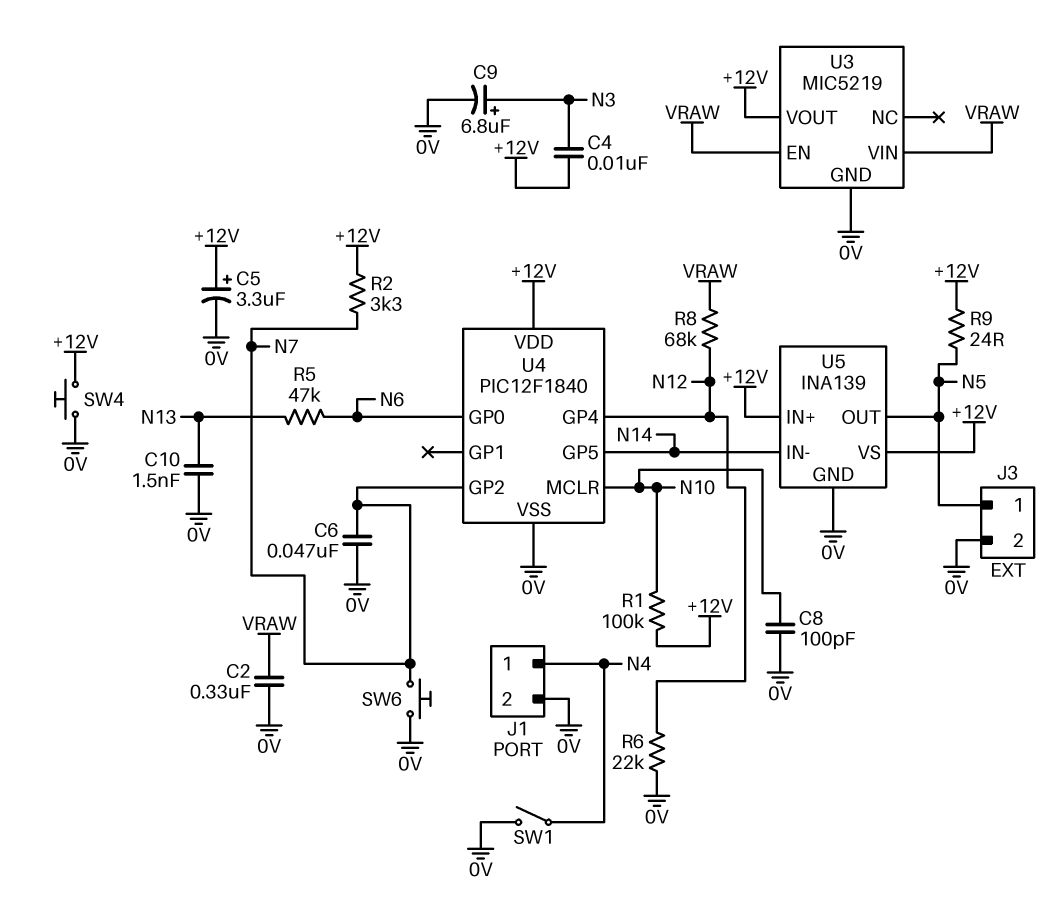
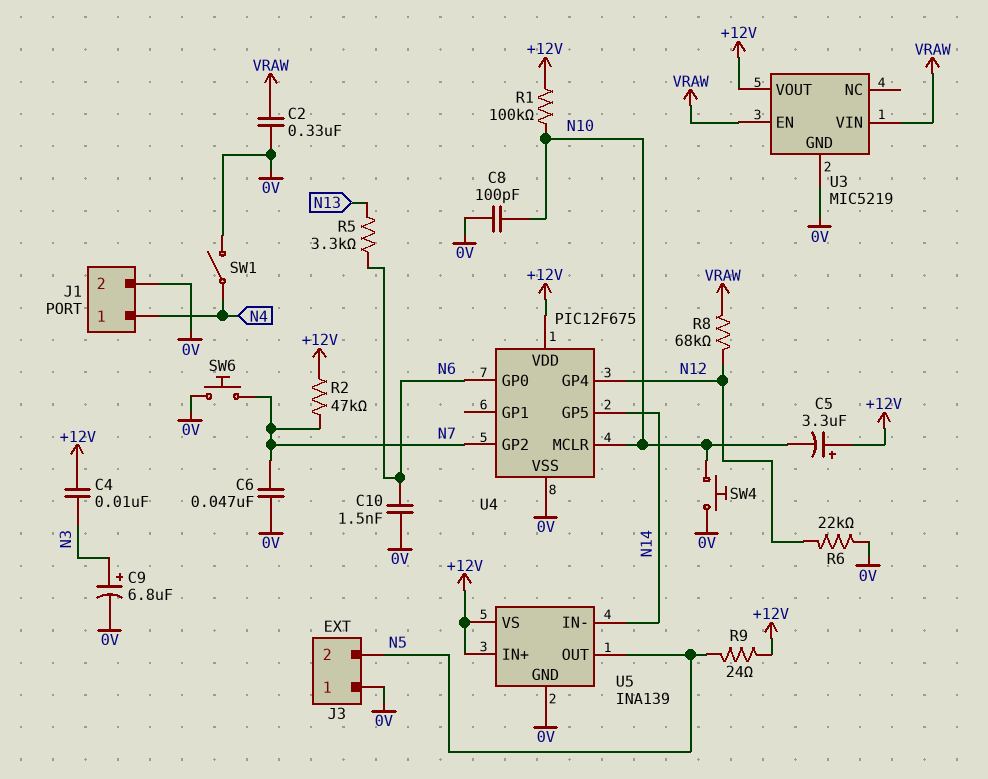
C5: 3.3uF (plus +12V, minus 0V) -> 3.3uF (plus +12V, minus N10)
C10: 1.5nF (0V, N13) -> 1.5nF (0V, N6)
J3 pin 1: N5 -> 0V
J3 pin 2: 0V -> N5
R2: 3.3k (+12V, N7) -> 47k (+12V, N7)
R5: 47k (N6, N13) -> 3.3k (N6, N13)
SW4: button (+12V, 0V) -> button (0V, N10)
U4: PIC12F1840 -> PIC12F675

